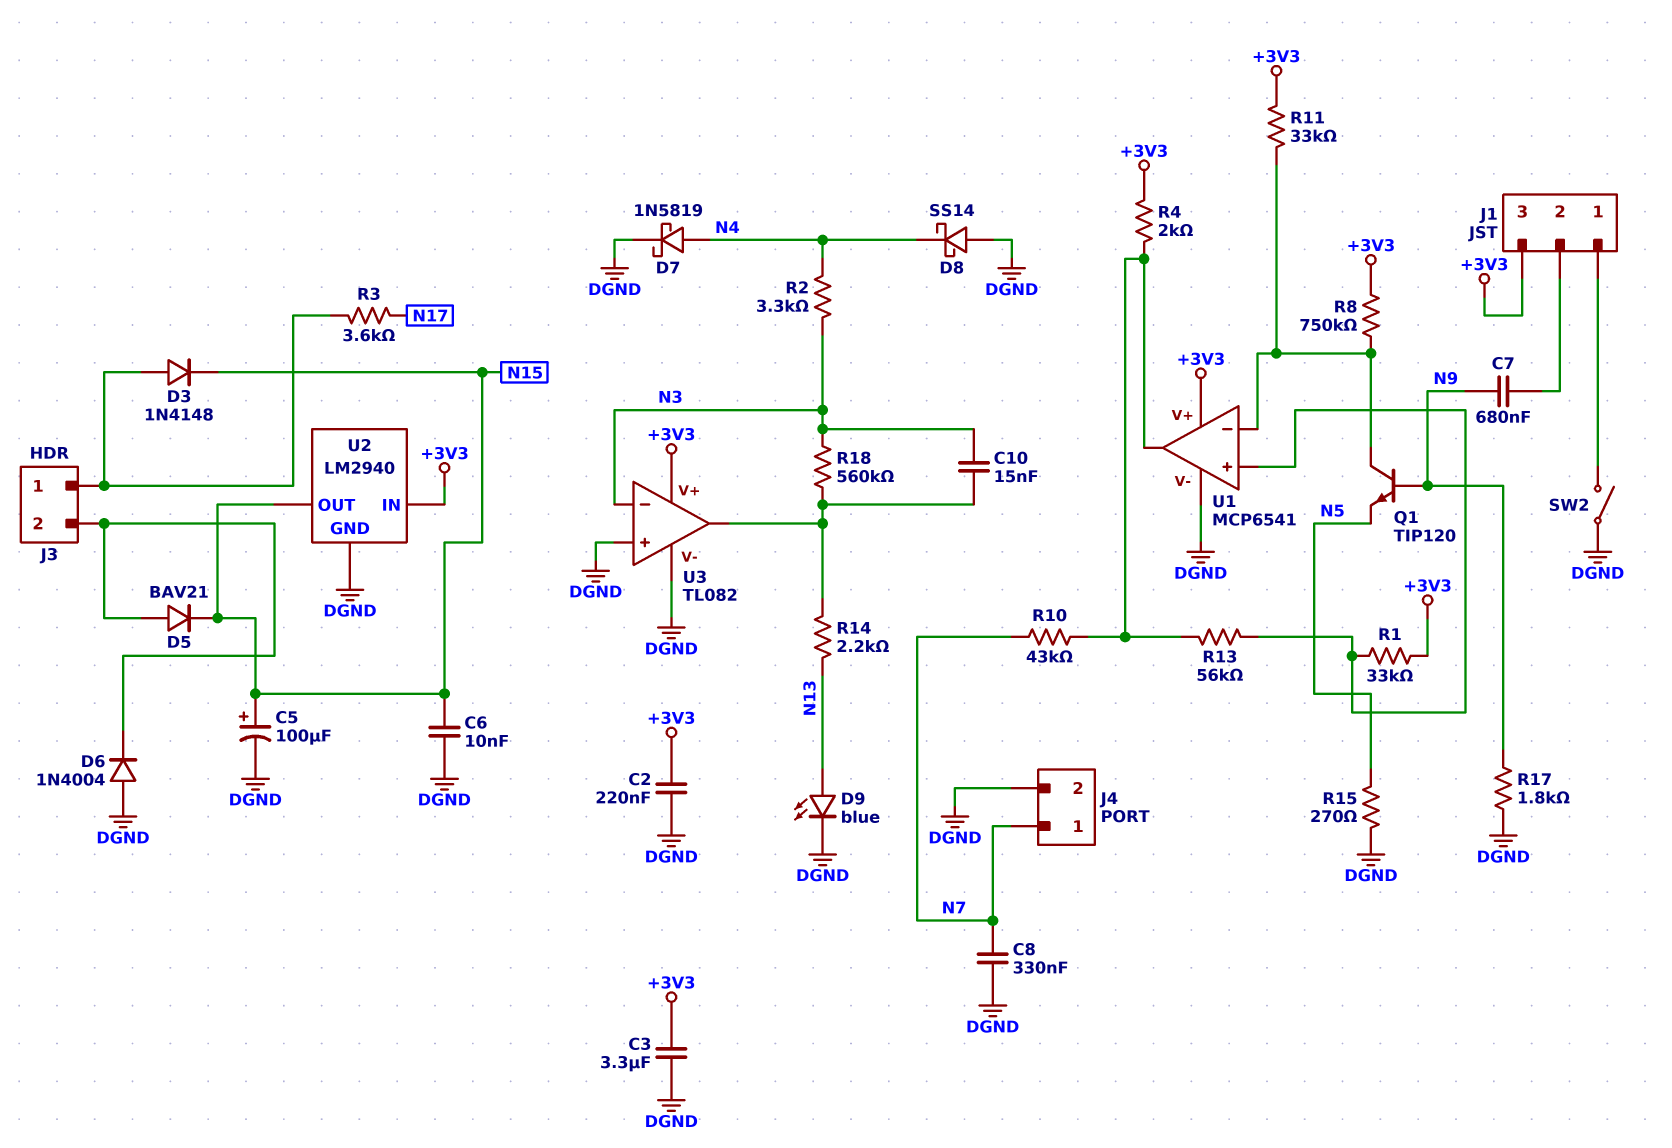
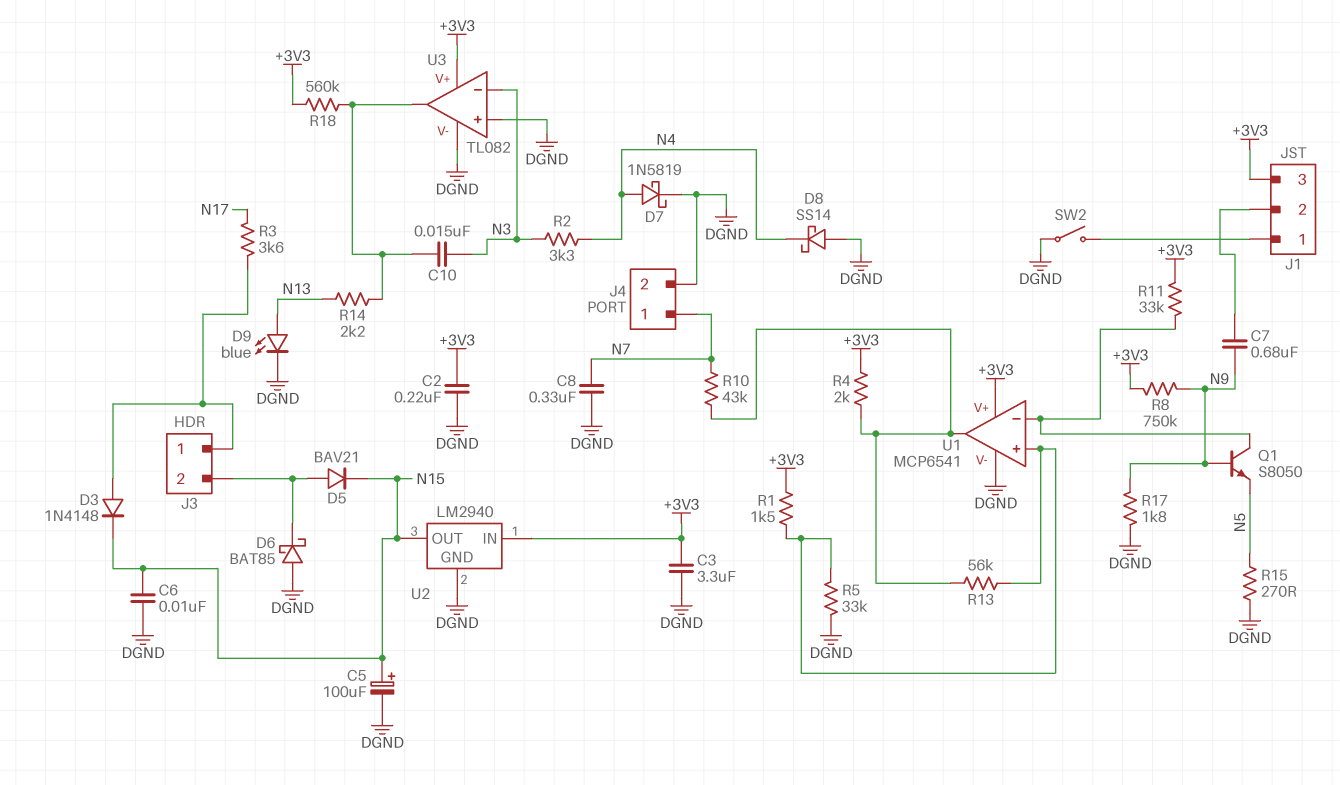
D6: diode 1N4004 (A DGND, K J3/2) -> schottky BAT85 (A DGND, K J3/2)
Q1: NPN TIP120 (B N9, C U1/in-, E N5) -> NPN S8050 (B N9, C U1/in-, E N5)
R1: 33k (+3V3, U1/in+) -> 1.5k (+3V3, U1/in+)
R5: none -> 33k (DGND, U1/in+)
R8: 750k (+3V3, U1/in-) -> 750k (+3V3, N9)
R18: 560k (N3, U3/out) -> 560k (+3V3, U3/out)

